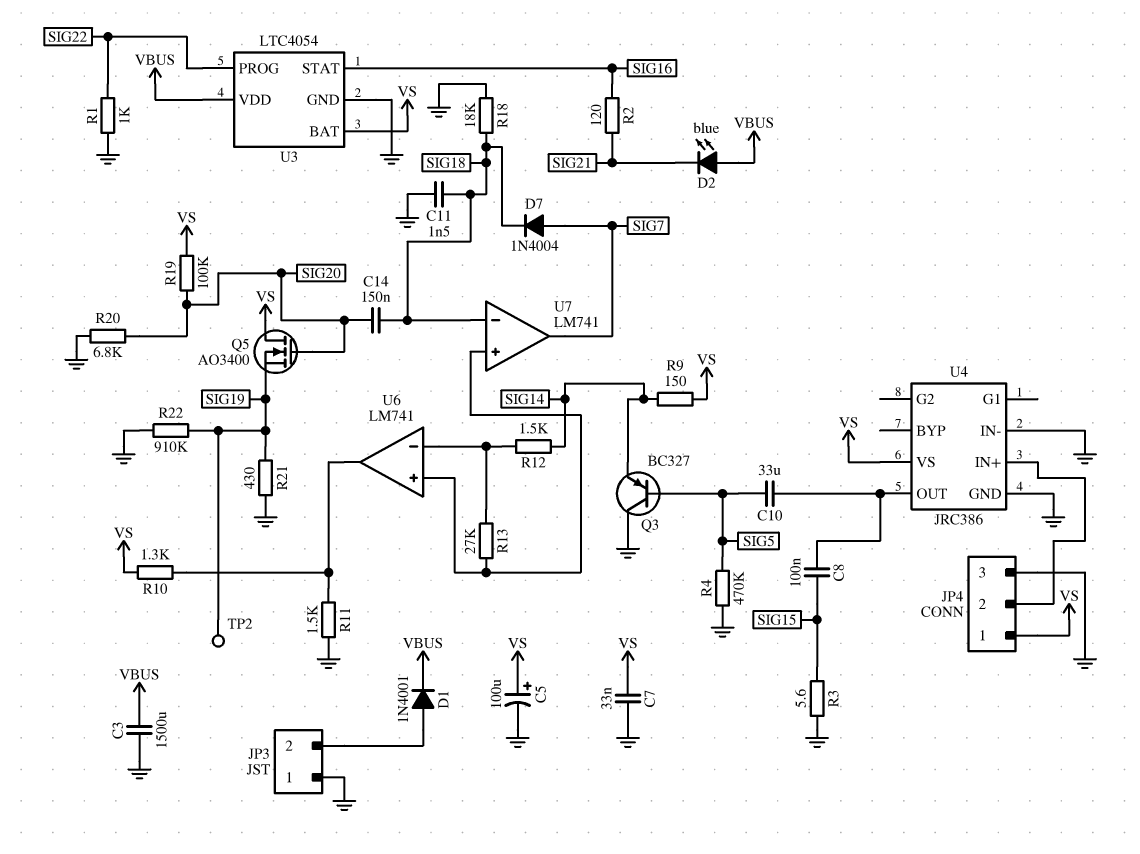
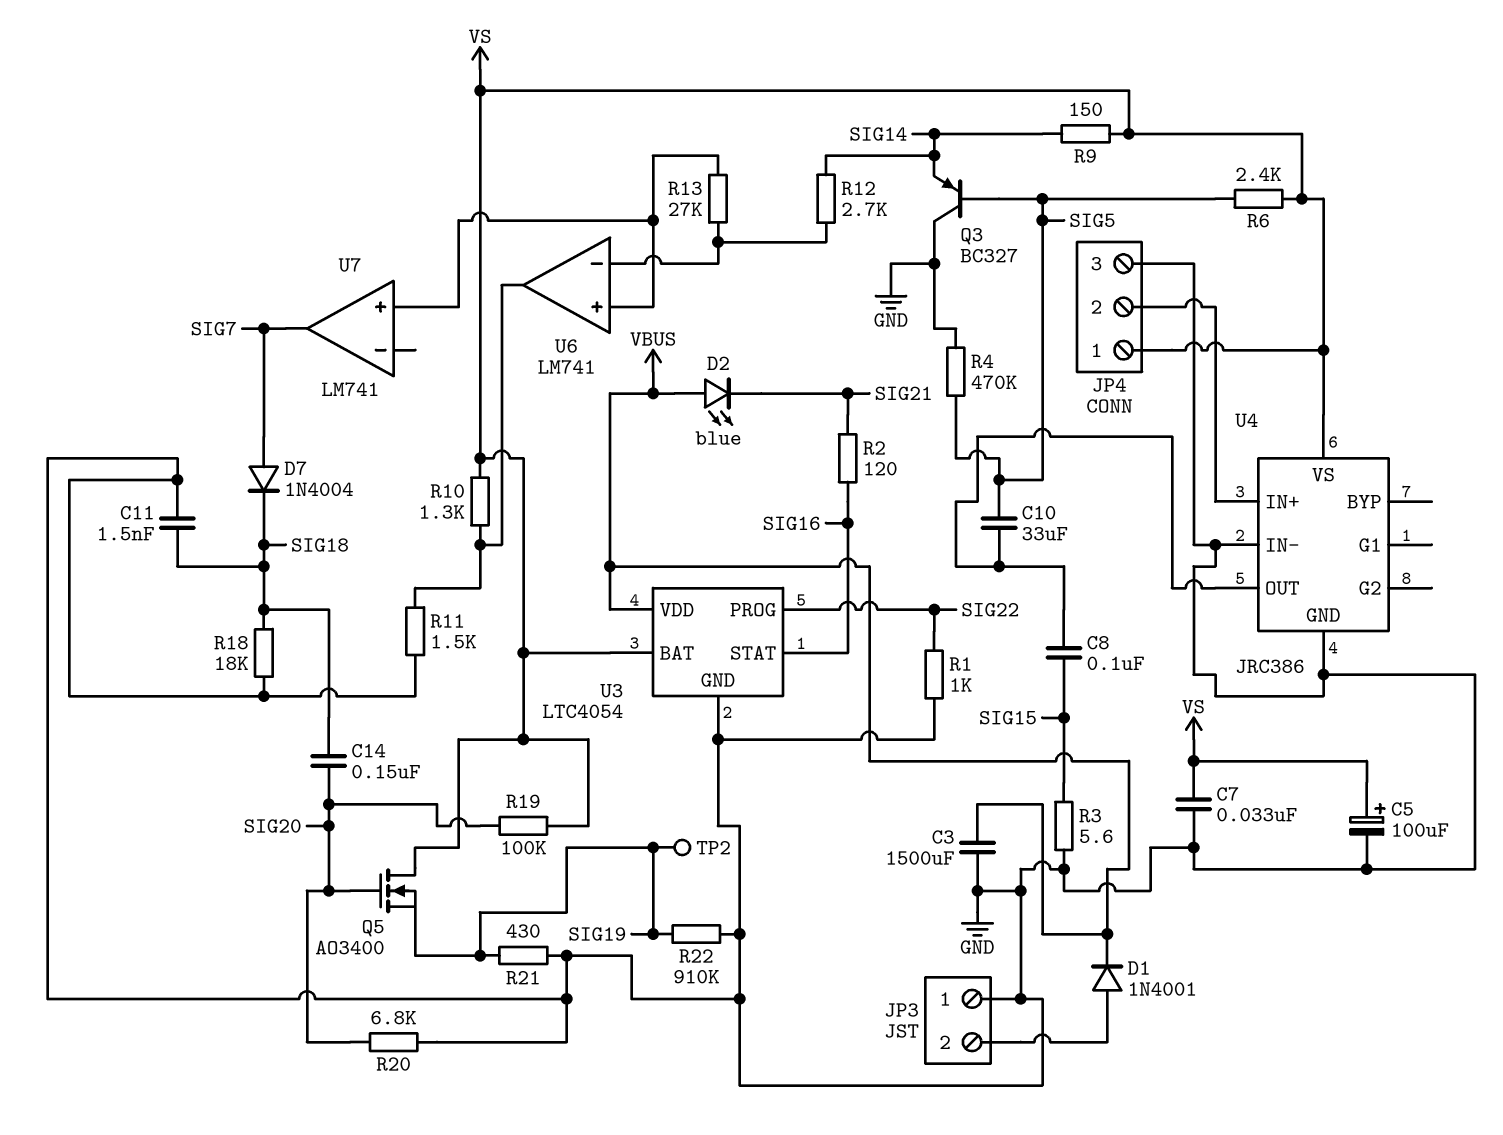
R6: none -> 2.4k (SIG5, VS)
R12: 1.5k (SIG14, U6/in-) -> 2.7k (SIG14, U6/in-)
U7 pin in-: SIG18 -> none

